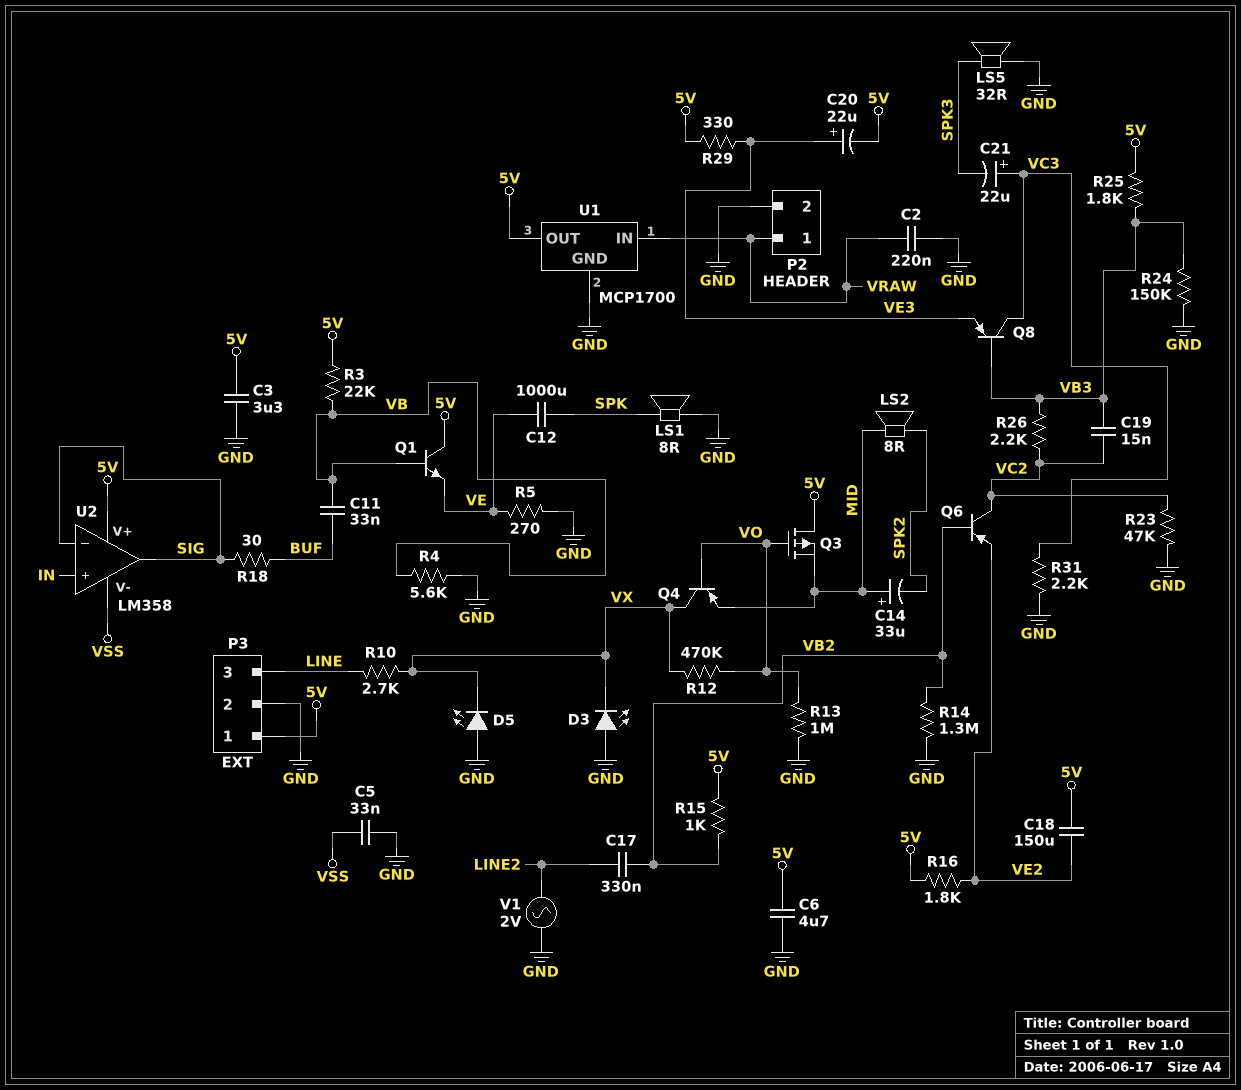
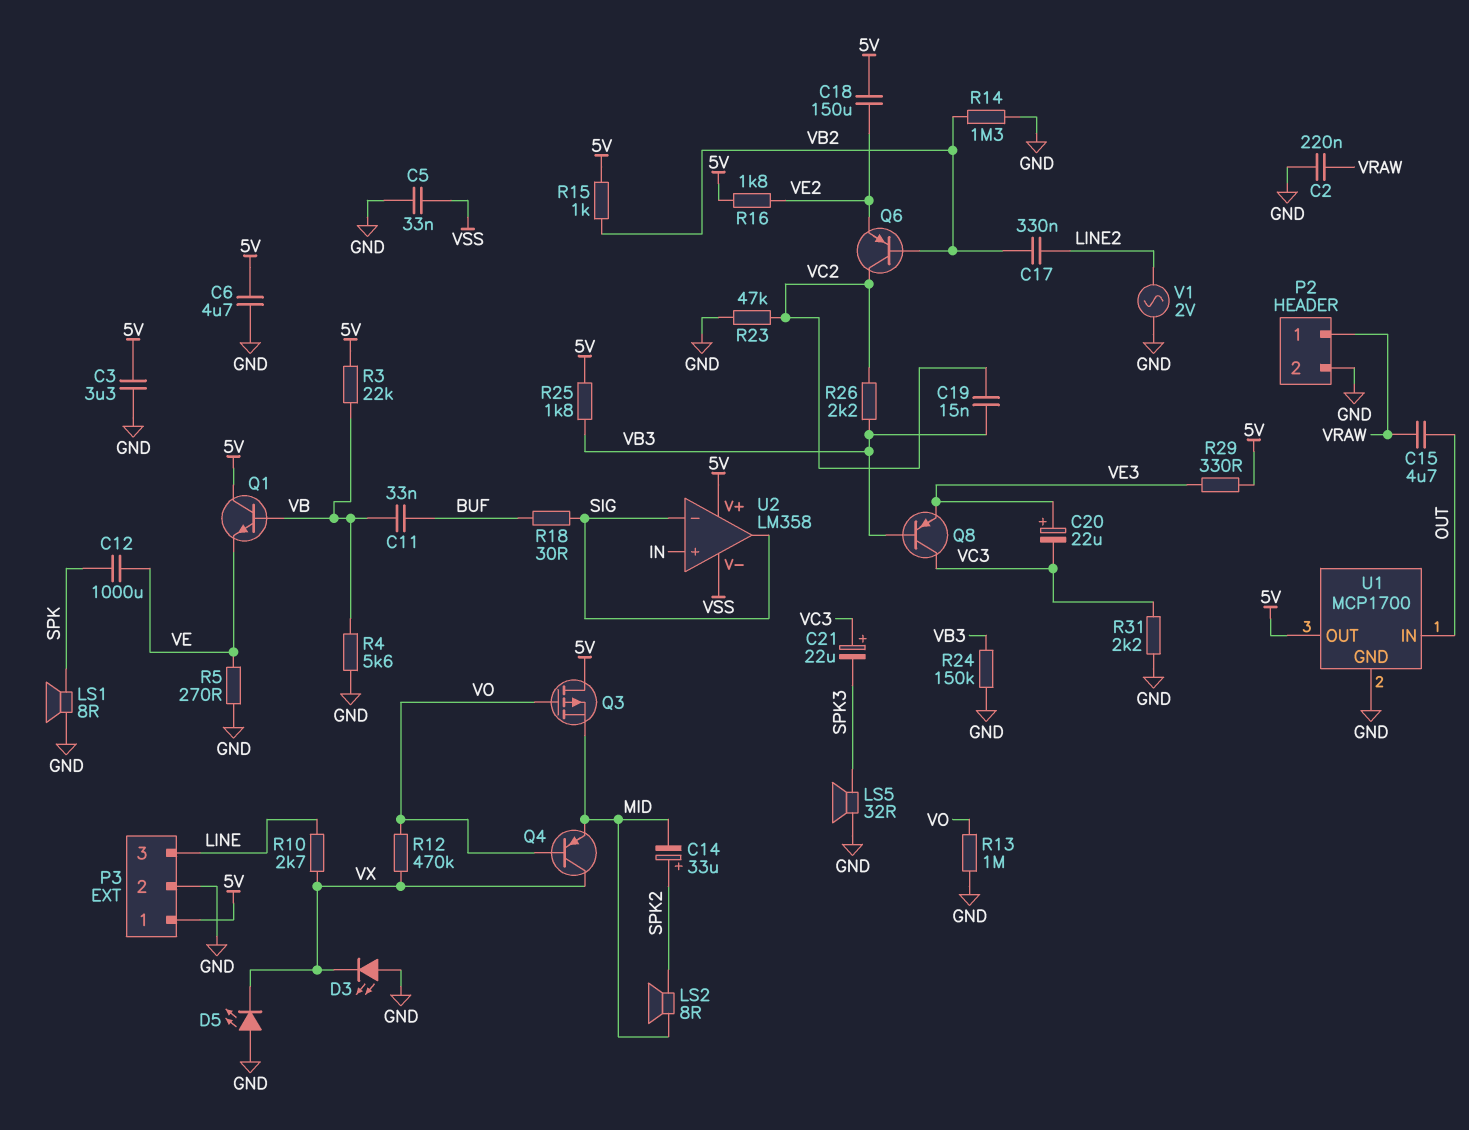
C14: 33uF (plus MID, minus SPK2) -> 33uF (plus SPK2, minus MID)
C15: none -> 4.7uF (OUT, VRAW)
C20: 22uF (plus VE3, minus 5V) -> 22uF (plus VE3, minus VC3)
U1 pin IN: VRAW -> OUT

